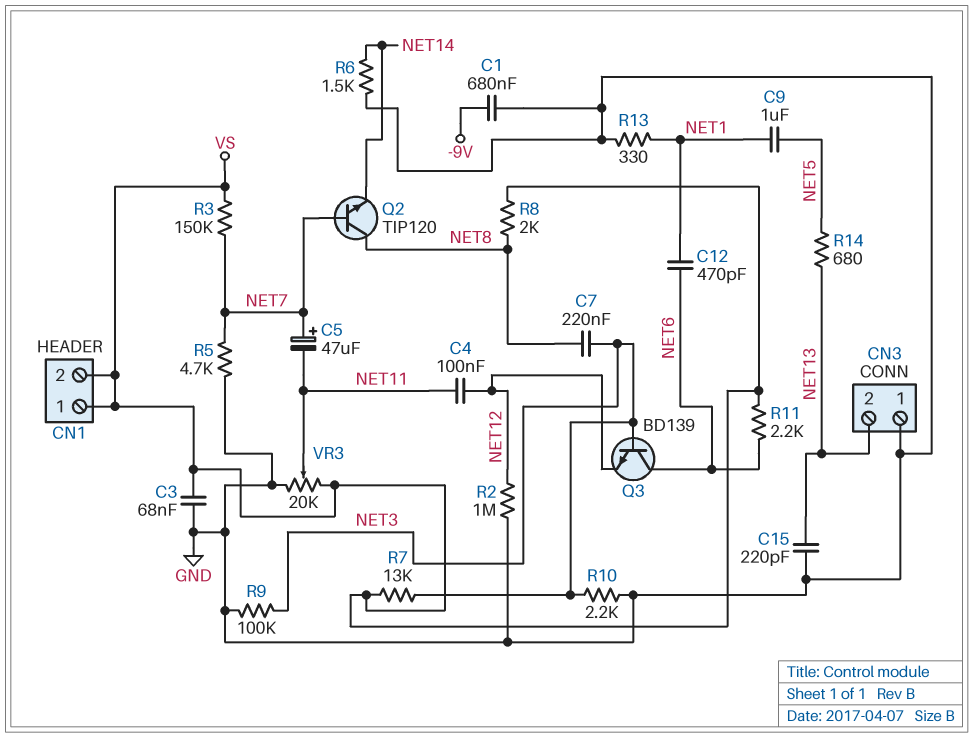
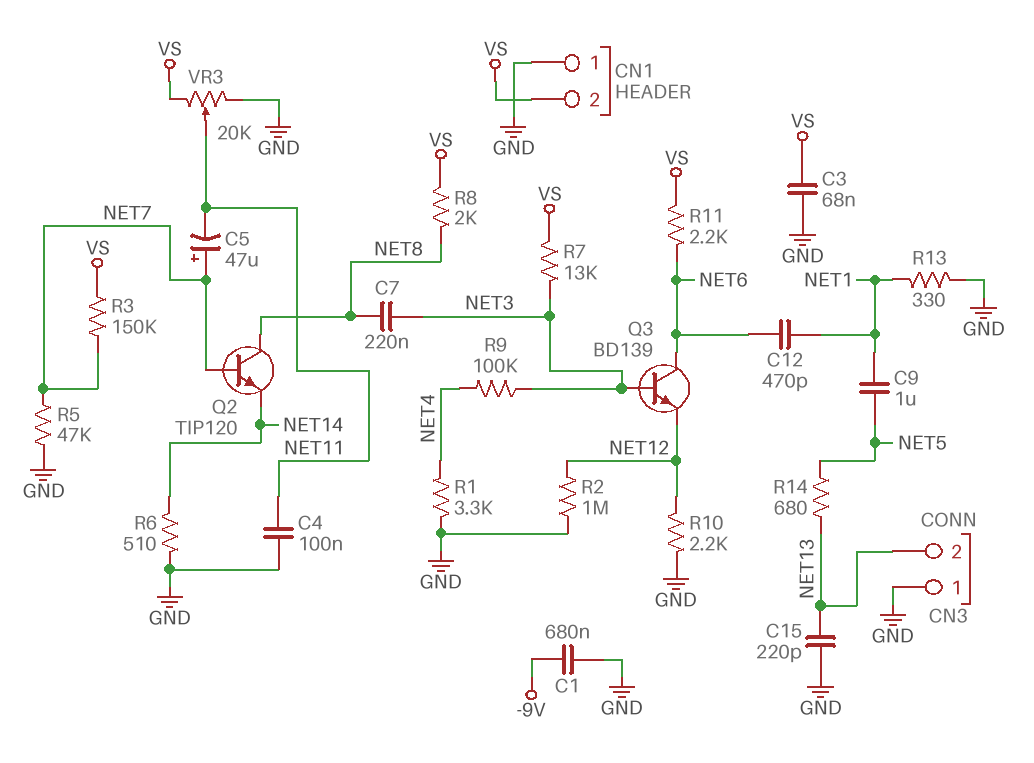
C4: 100nF (NET11, NET12) -> 100nF (GND, NET11)
CN1 pin 1: VS -> GND
R1: none -> 3.3k (GND, NET4)
R5: 4.7k (GND, NET7) -> 47k (GND, NET7)
R6: 1.5k (GND, NET14) -> 510 (GND, NET14)
R9: 100k (GND, NET3) -> 100k (NET3, NET4)
R10: 2.2k (GND, NET3) -> 2.2k (GND, NET12)

